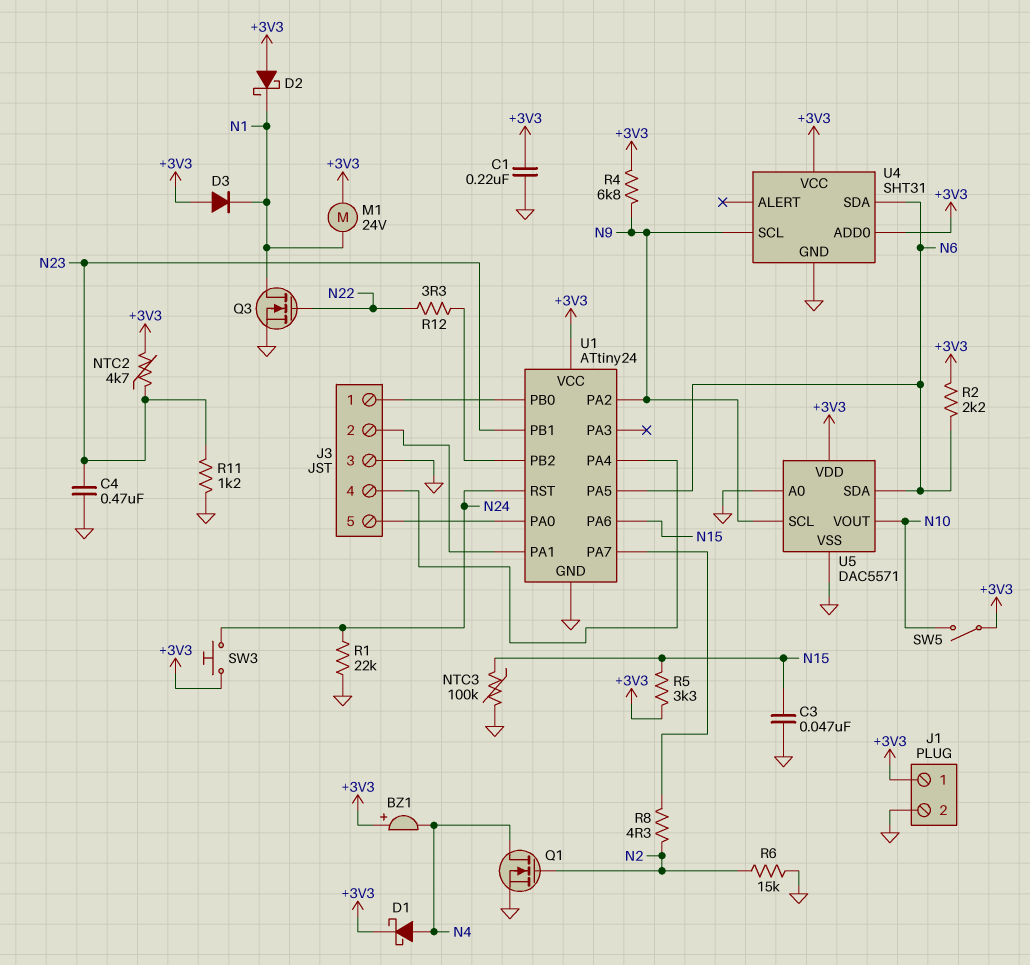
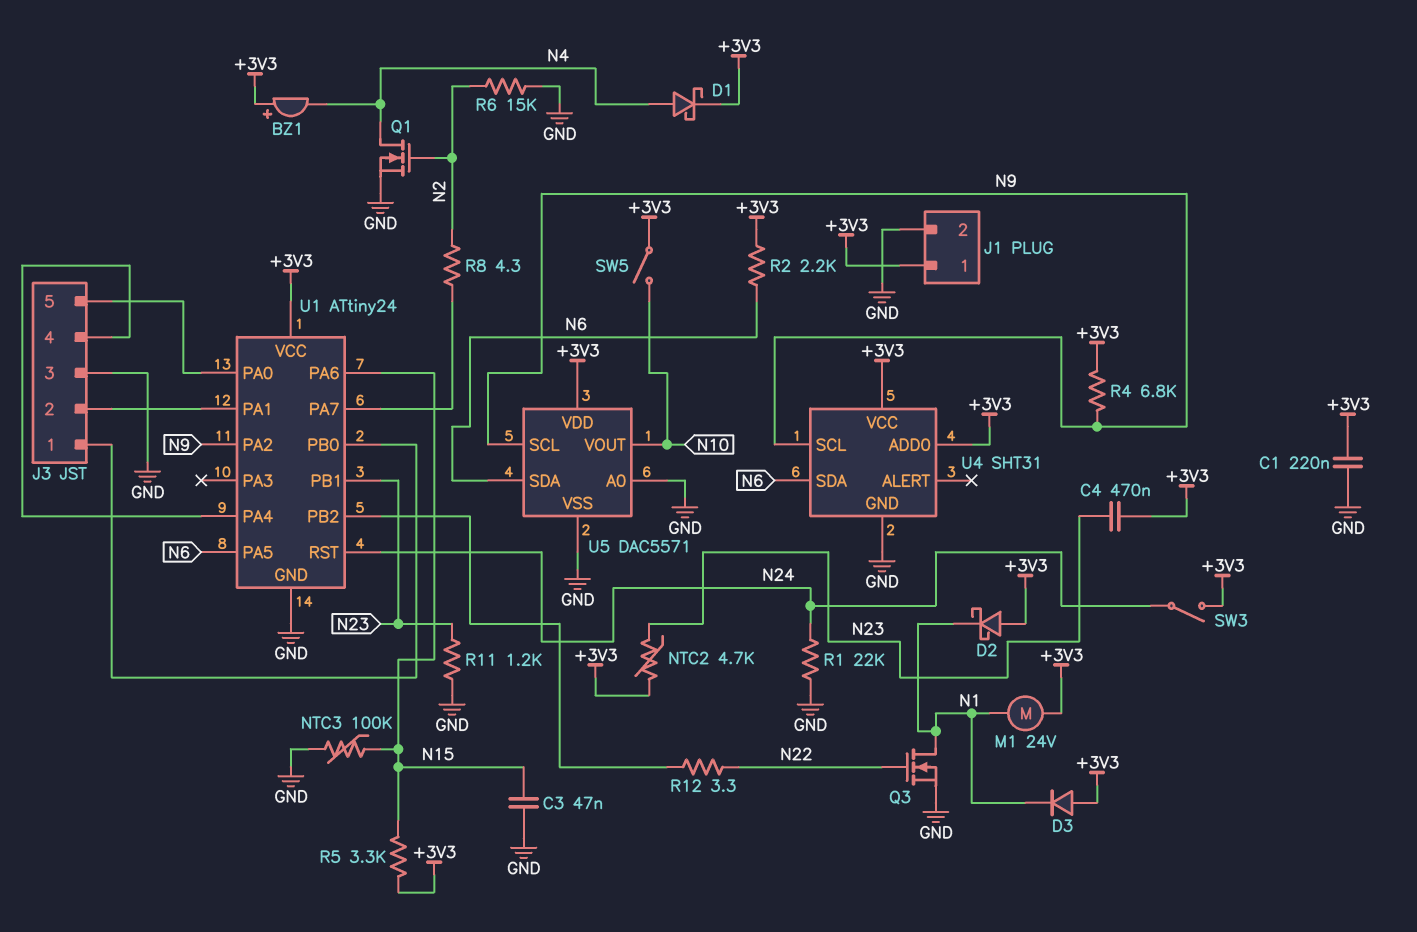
C4: 470nF (GND, N23) -> 470nF (+3V3, N23)
SW3: button (+3V3, N24) -> switch (+3V3, N24)

